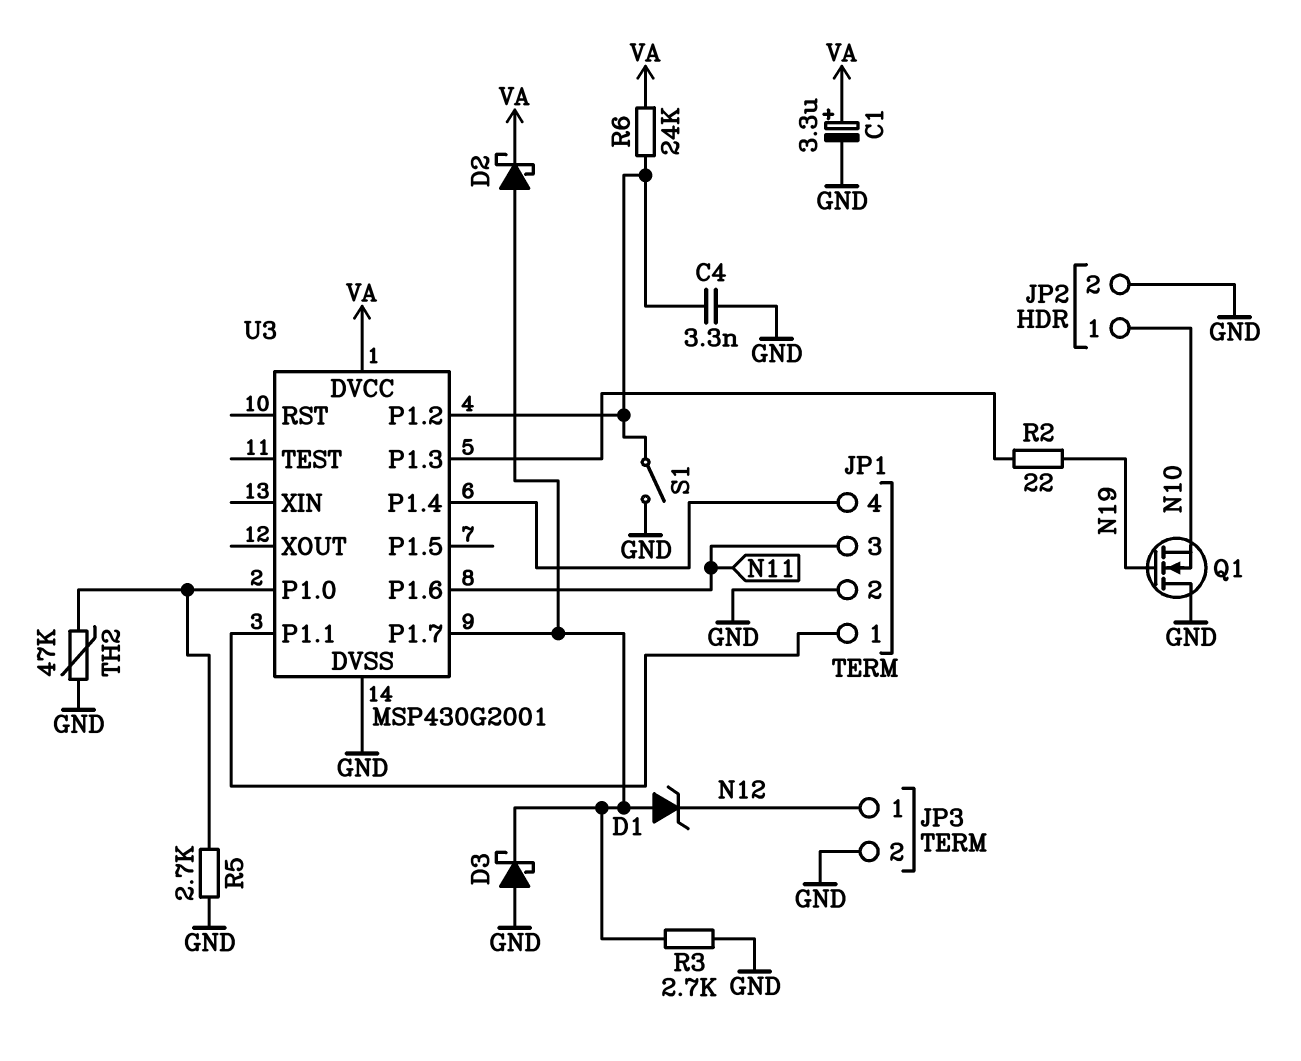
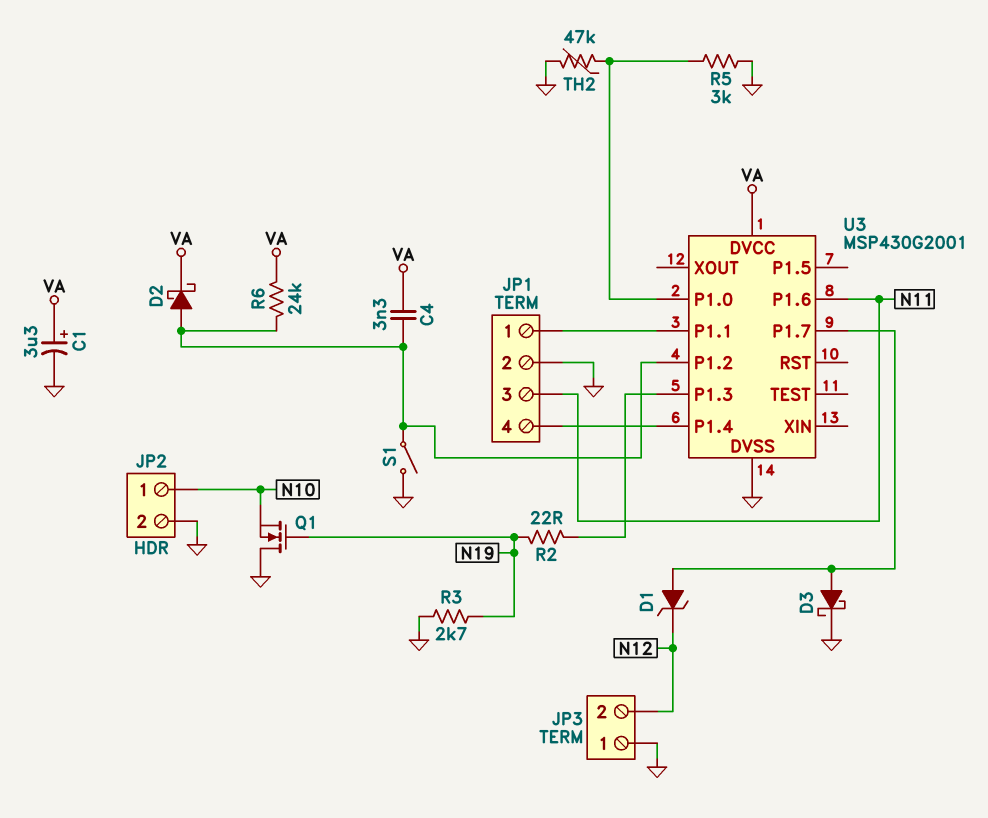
C4: 3.3nF (GND, U3/P1.2) -> 3.3nF (U3/P1.2, VA)
D2: schottky (A U3/P1.7, K VA) -> schottky (A U3/P1.2, K VA)
D3: schottky (A GND, K U3/P1.7) -> schottky (A U3/P1.7, K GND)
JP3 pin 1: N12 -> GND
JP3 pin 2: GND -> N12
R3: 2.7k (GND, U3/P1.7) -> 2.7k (GND, N19)
R5: 2.7k (GND, U3/P1.0) -> 3k (GND, U3/P1.0)

